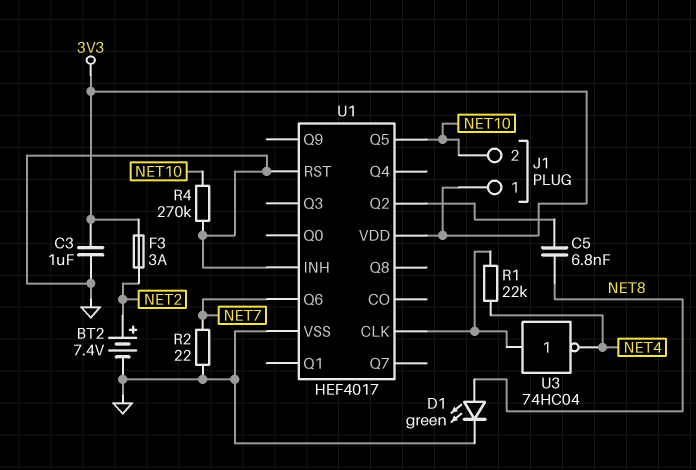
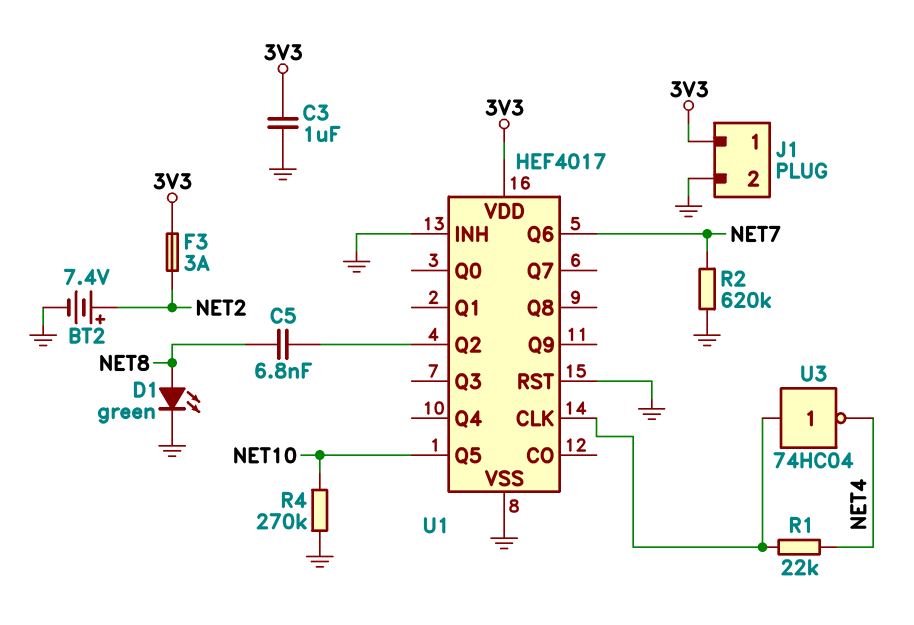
J1 pin 2: NET10 -> GND
R2: 22 (GND, NET7) -> 620k (GND, NET7)

